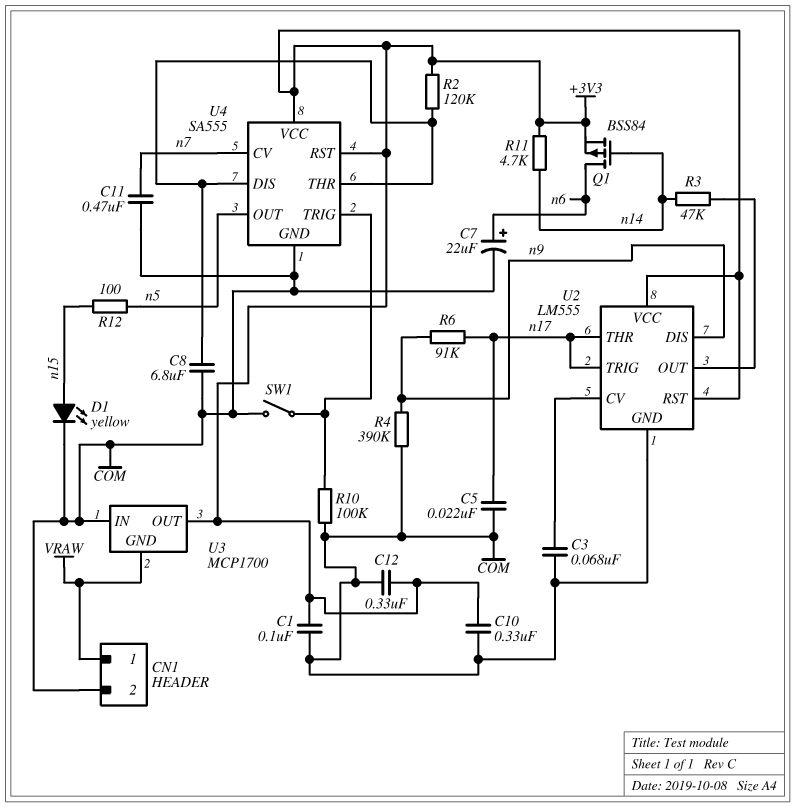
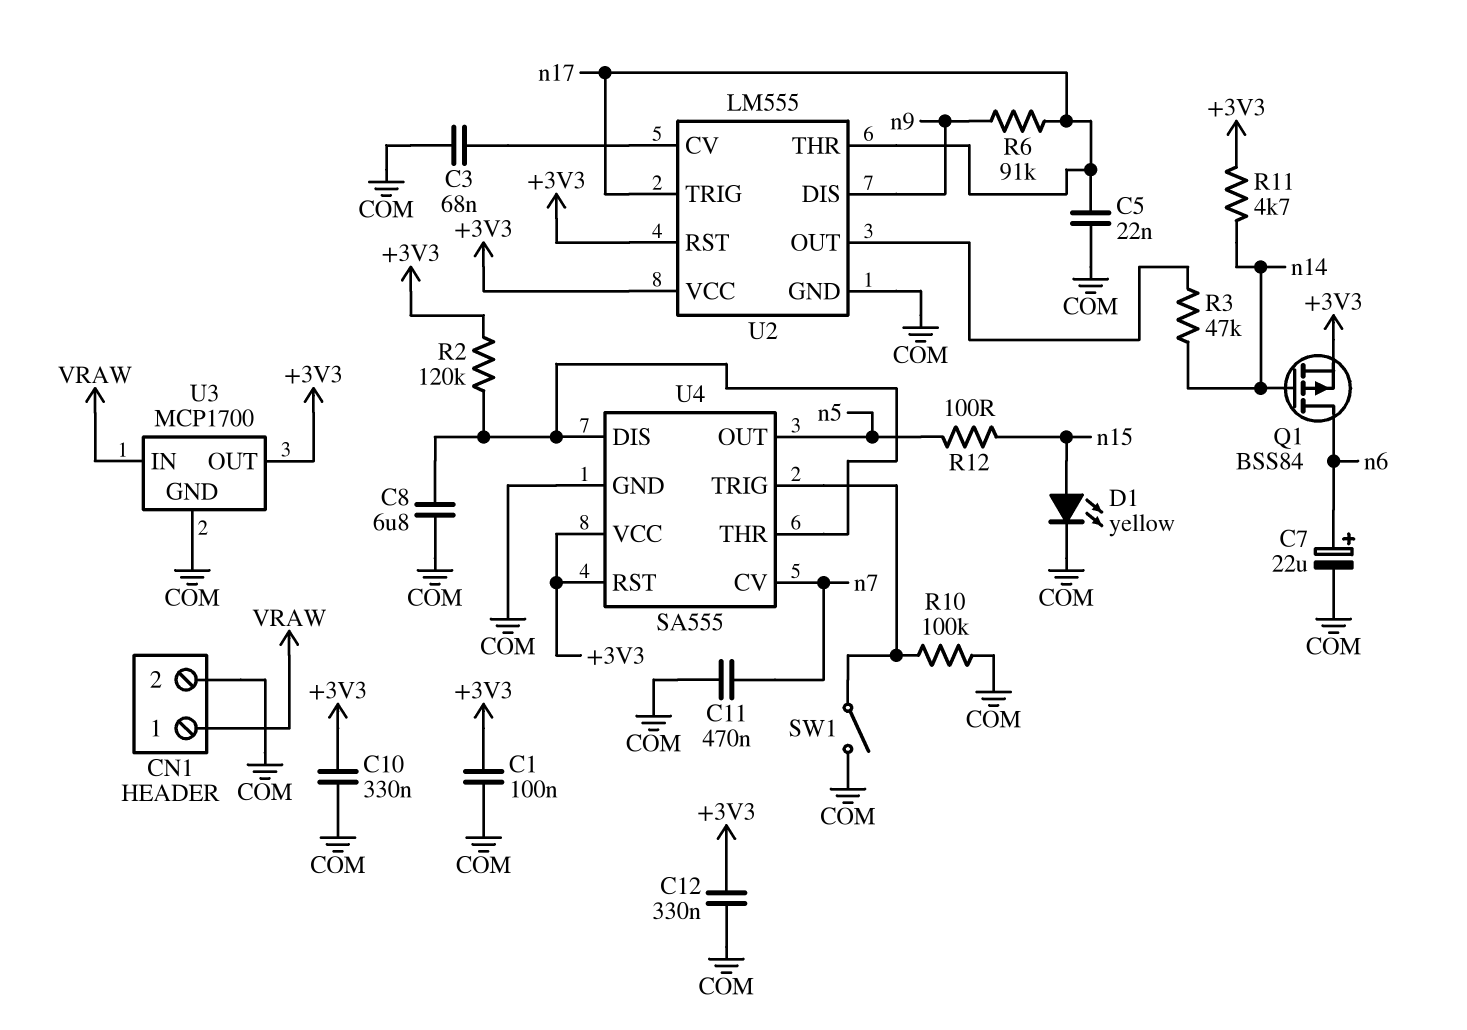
R4: 390k (COM, n9) -> none
U3 pin GND: VRAW -> COM
U3 pin IN: COM -> VRAW

